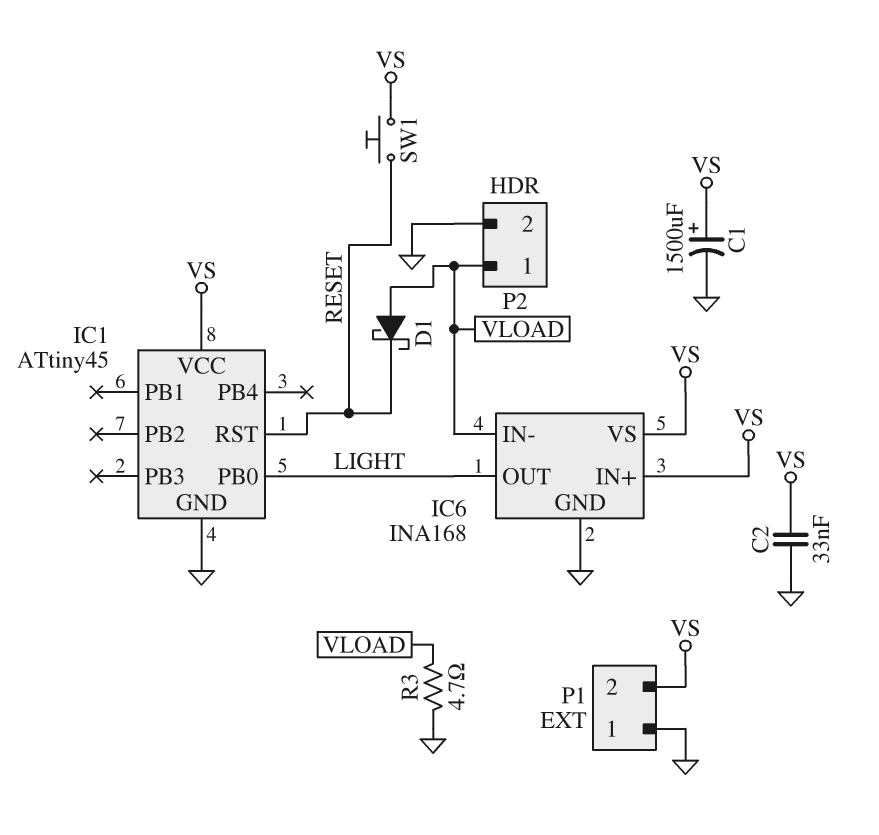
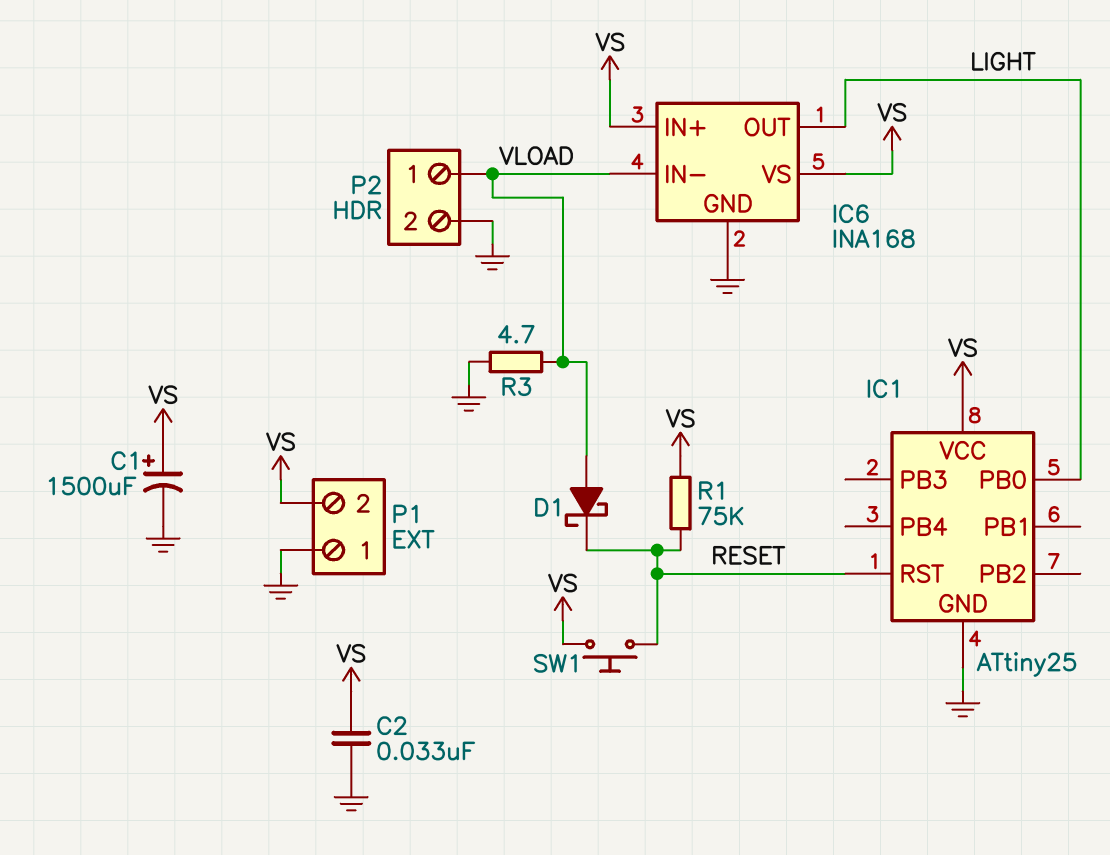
IC1: ATtiny45 -> ATtiny25
R1: none -> 75k (RESET, VS)

